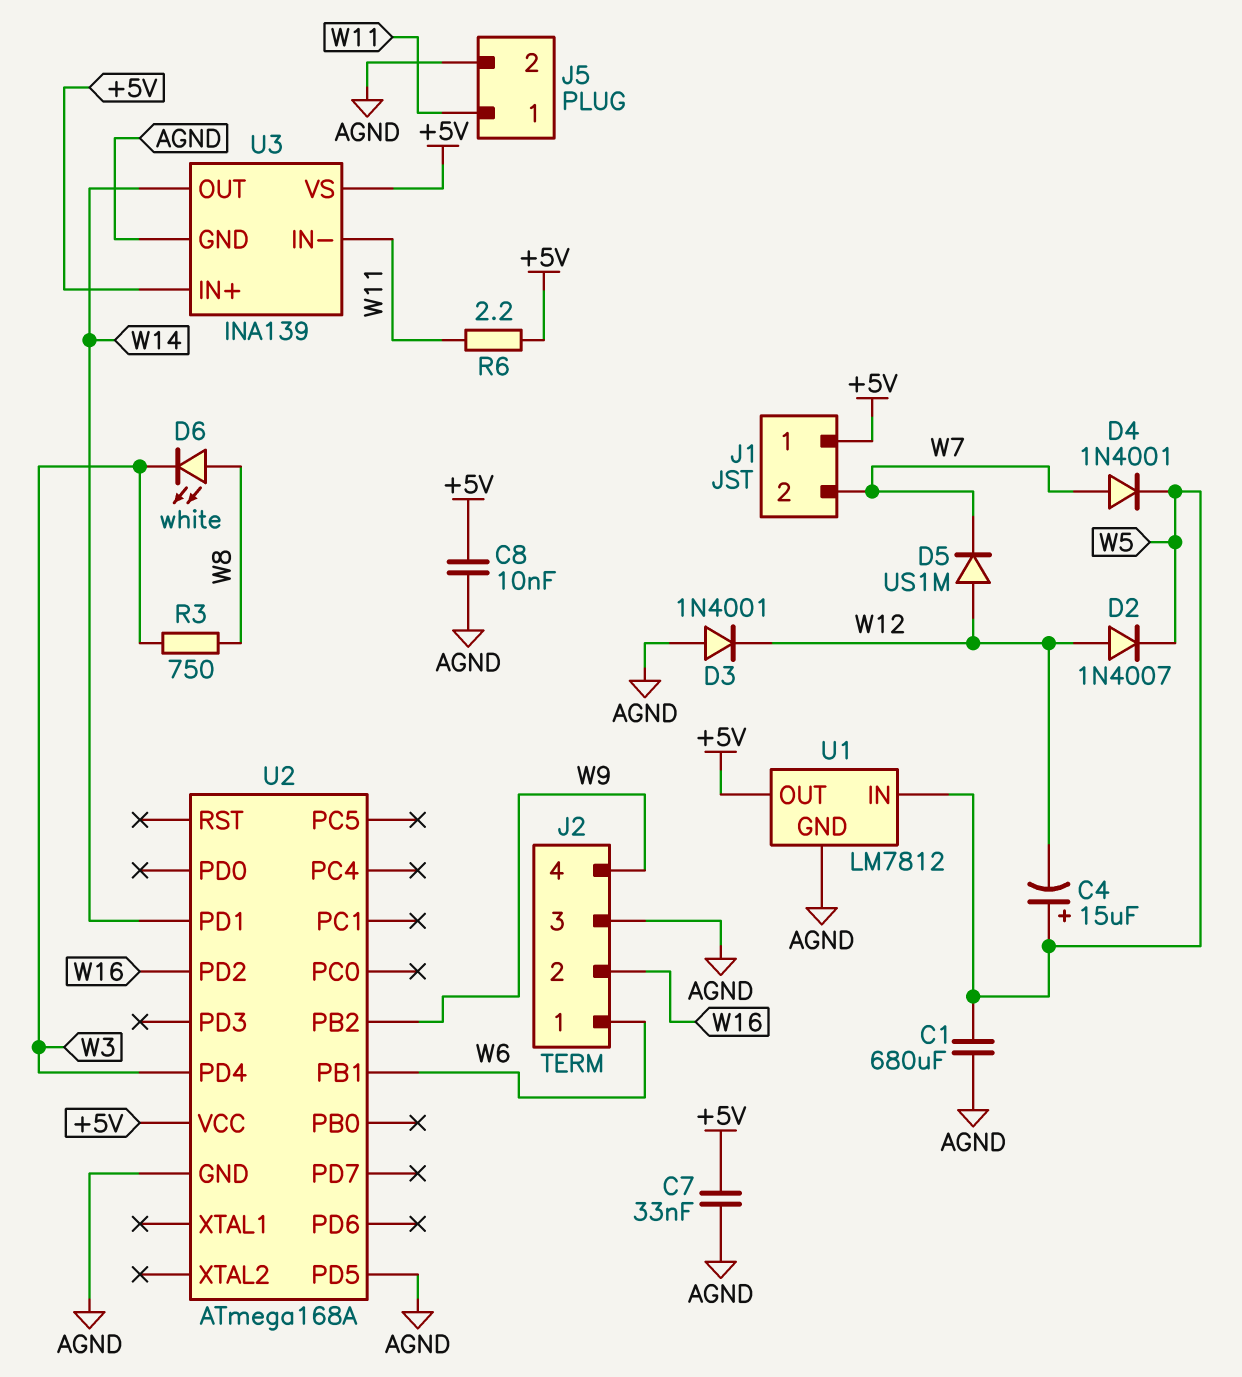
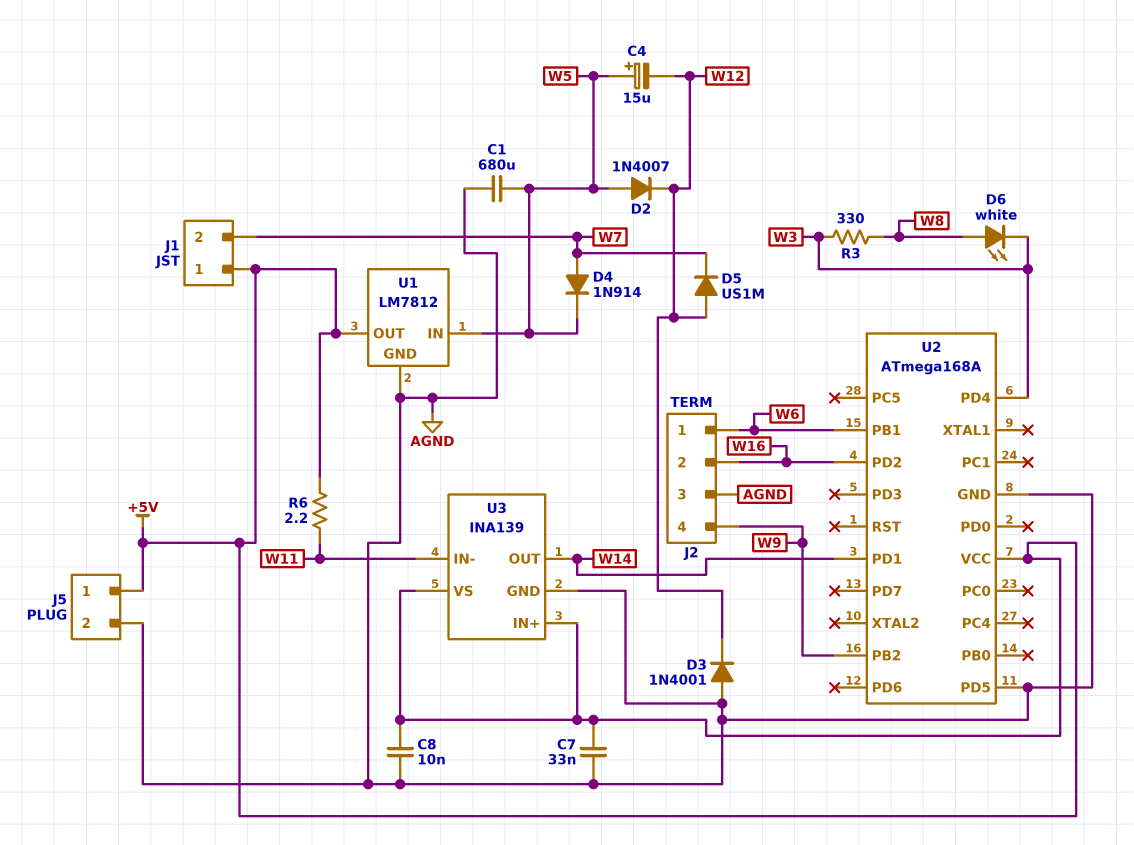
D2: diode 1N4007 (A W12, K W5) -> diode 1N4007 (A W5, K W12)
D4: diode 1N4001 (A W7, K W5) -> diode 1N914 (A W7, K W5)
J5 pin 1: W11 -> +5V
R3: 750 (W3, W8) -> 330 (W3, W8)

